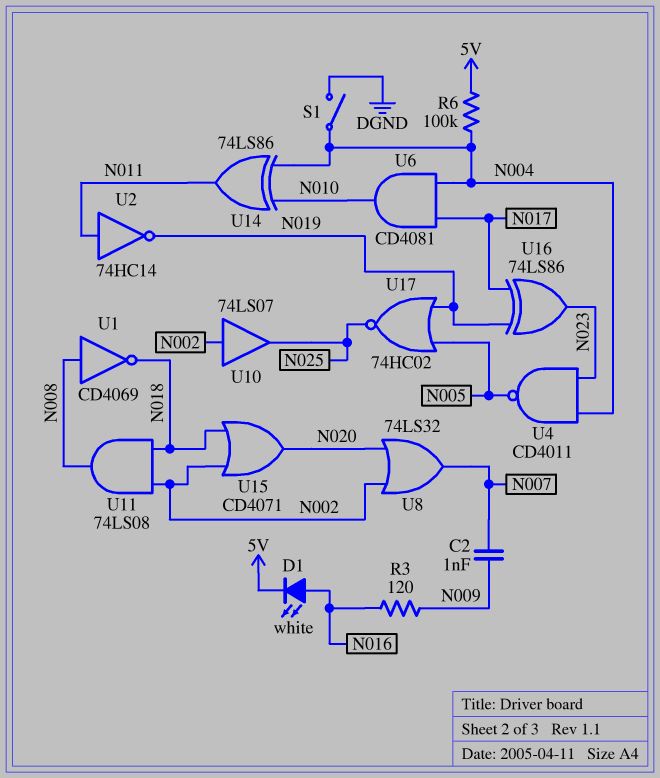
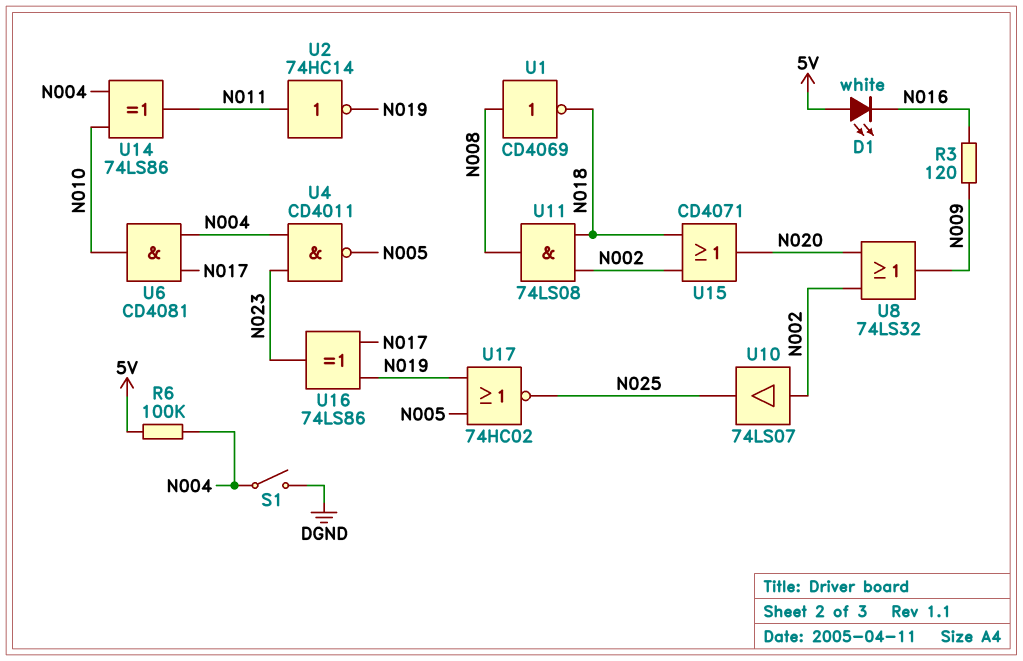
C2: 1nF (N007, N009) -> none
D1: LED white (A N016, K 5V) -> LED white (A 5V, K N016)
U8: OR 74LS32 (in N002, in N020, out N007) -> OR 74LS32 (in N002, in N020, out N009)

